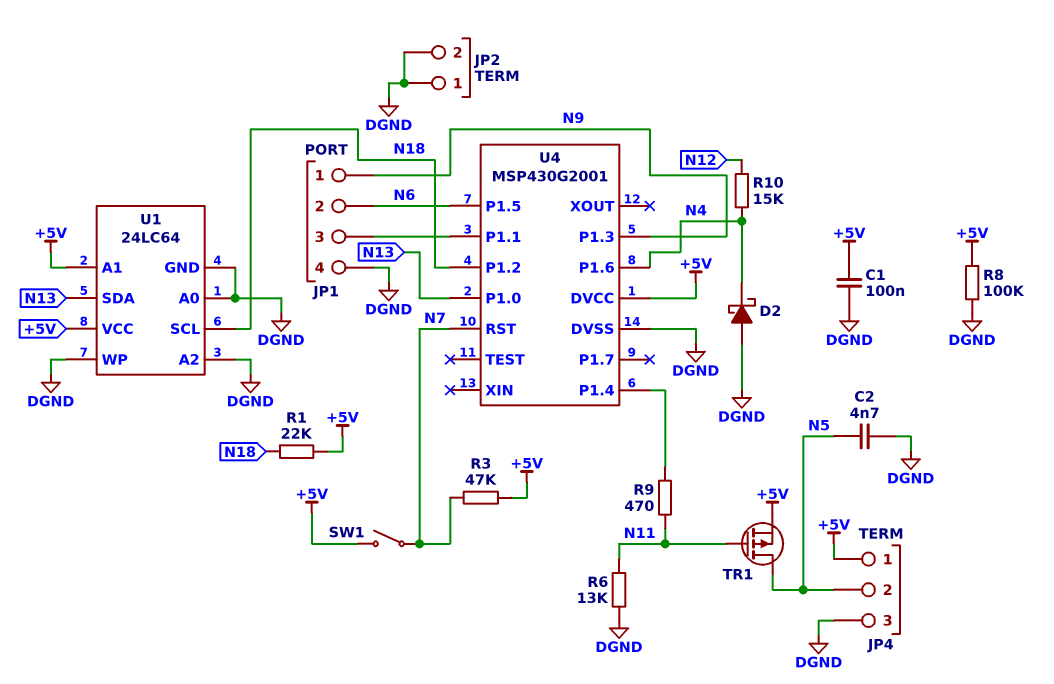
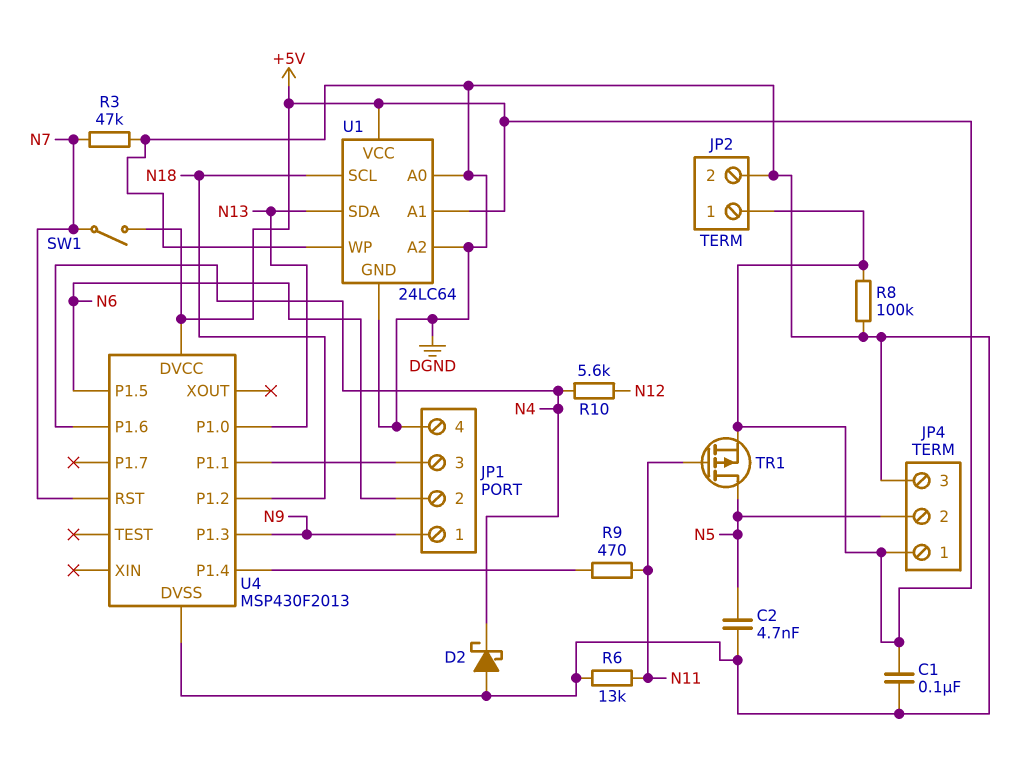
JP2 pin 1: DGND -> +5V
R1: 22k (+5V, N18) -> none
R3: 47k (+5V, N7) -> 47k (DGND, N7)
R10: 15k (N4, N12) -> 5.6k (N4, N12)
U4: MSP430G2001 -> MSP430F2013

